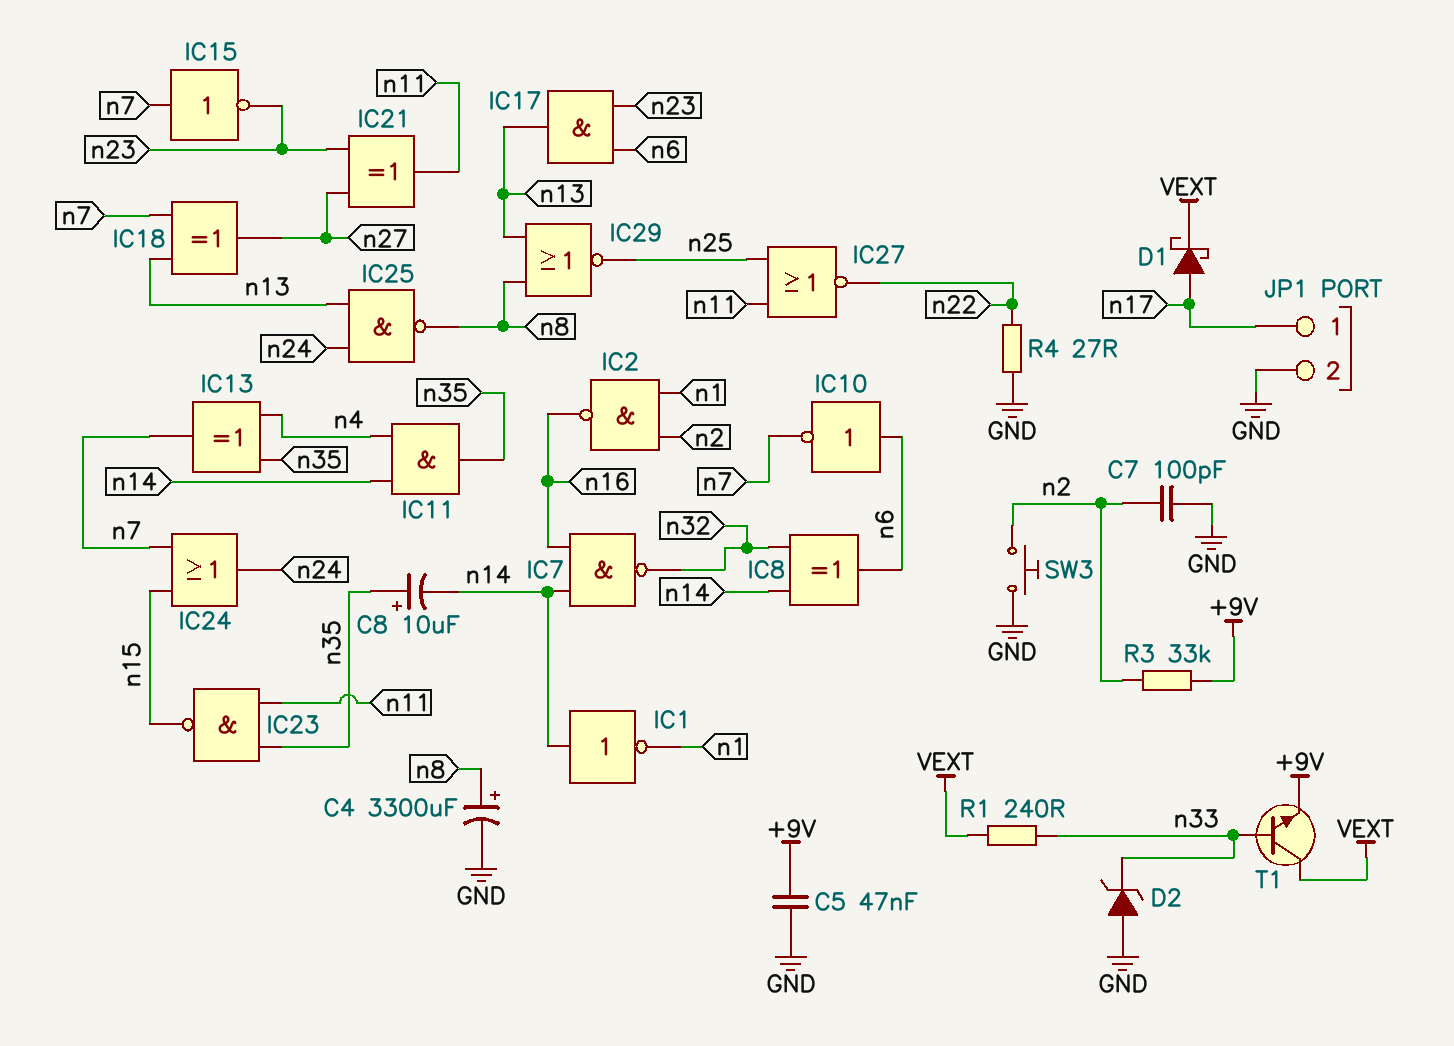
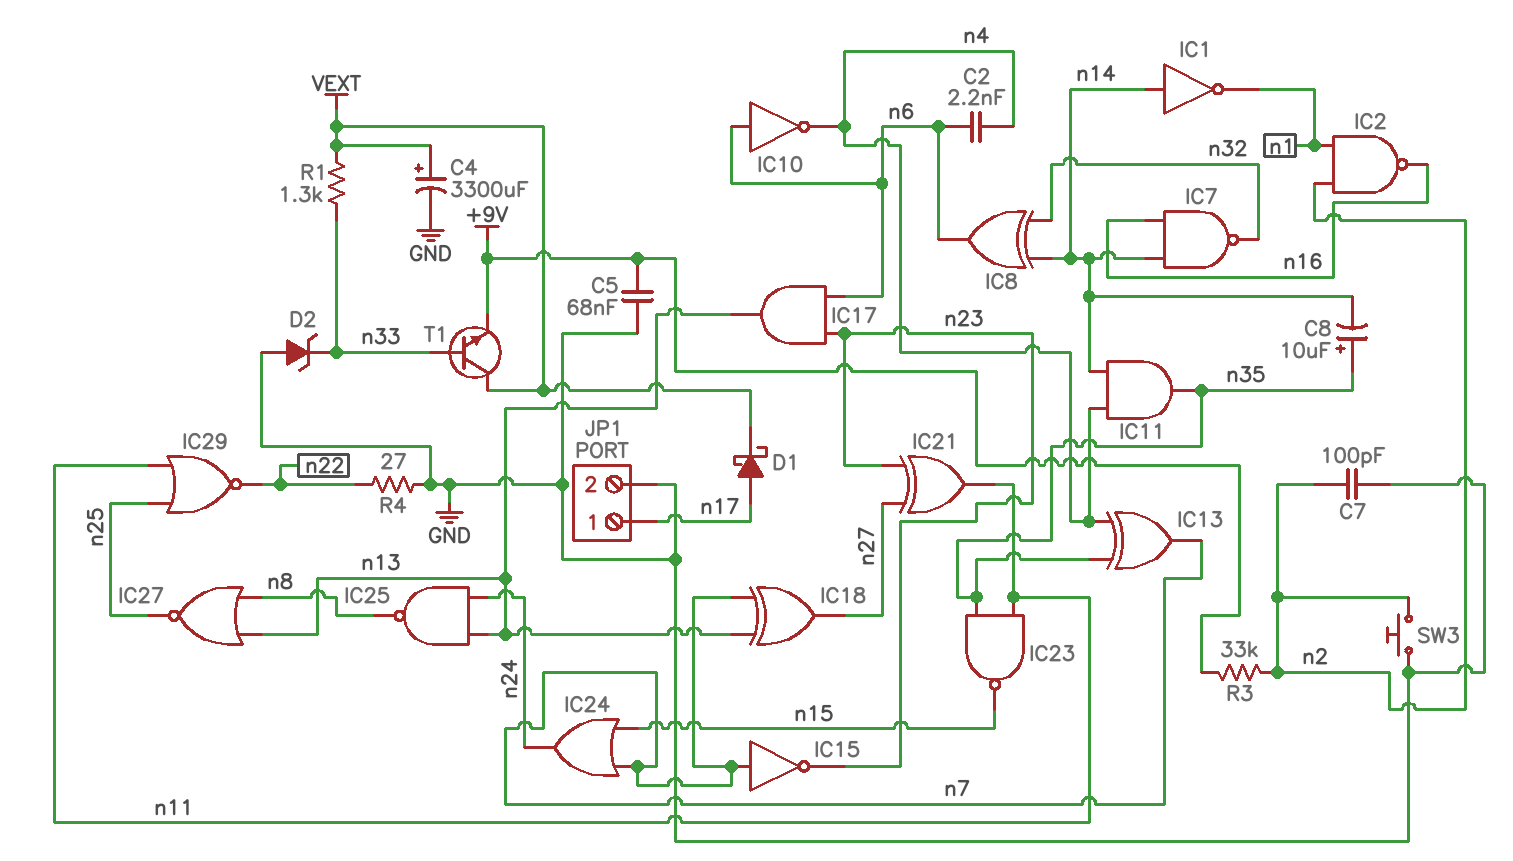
C2: none -> 2.2nF (n4, n6)
C4: 3300uF (plus n8, minus GND) -> 3300uF (plus VEXT, minus GND)
C5: 47nF (+9V, GND) -> 68nF (+9V, GND)
IC10: NOT (in n6, out n7) -> NOT (in n6, out n4)
IC27: NOR (in n11, in n25, out n22) -> NOR (in n8, in n13, out n25)
IC29: NOR (in n8, in n13, out n25) -> NOR (in n11, in n25, out n22)
R1: 240 (VEXT, n33) -> 1.3k (VEXT, n33)

